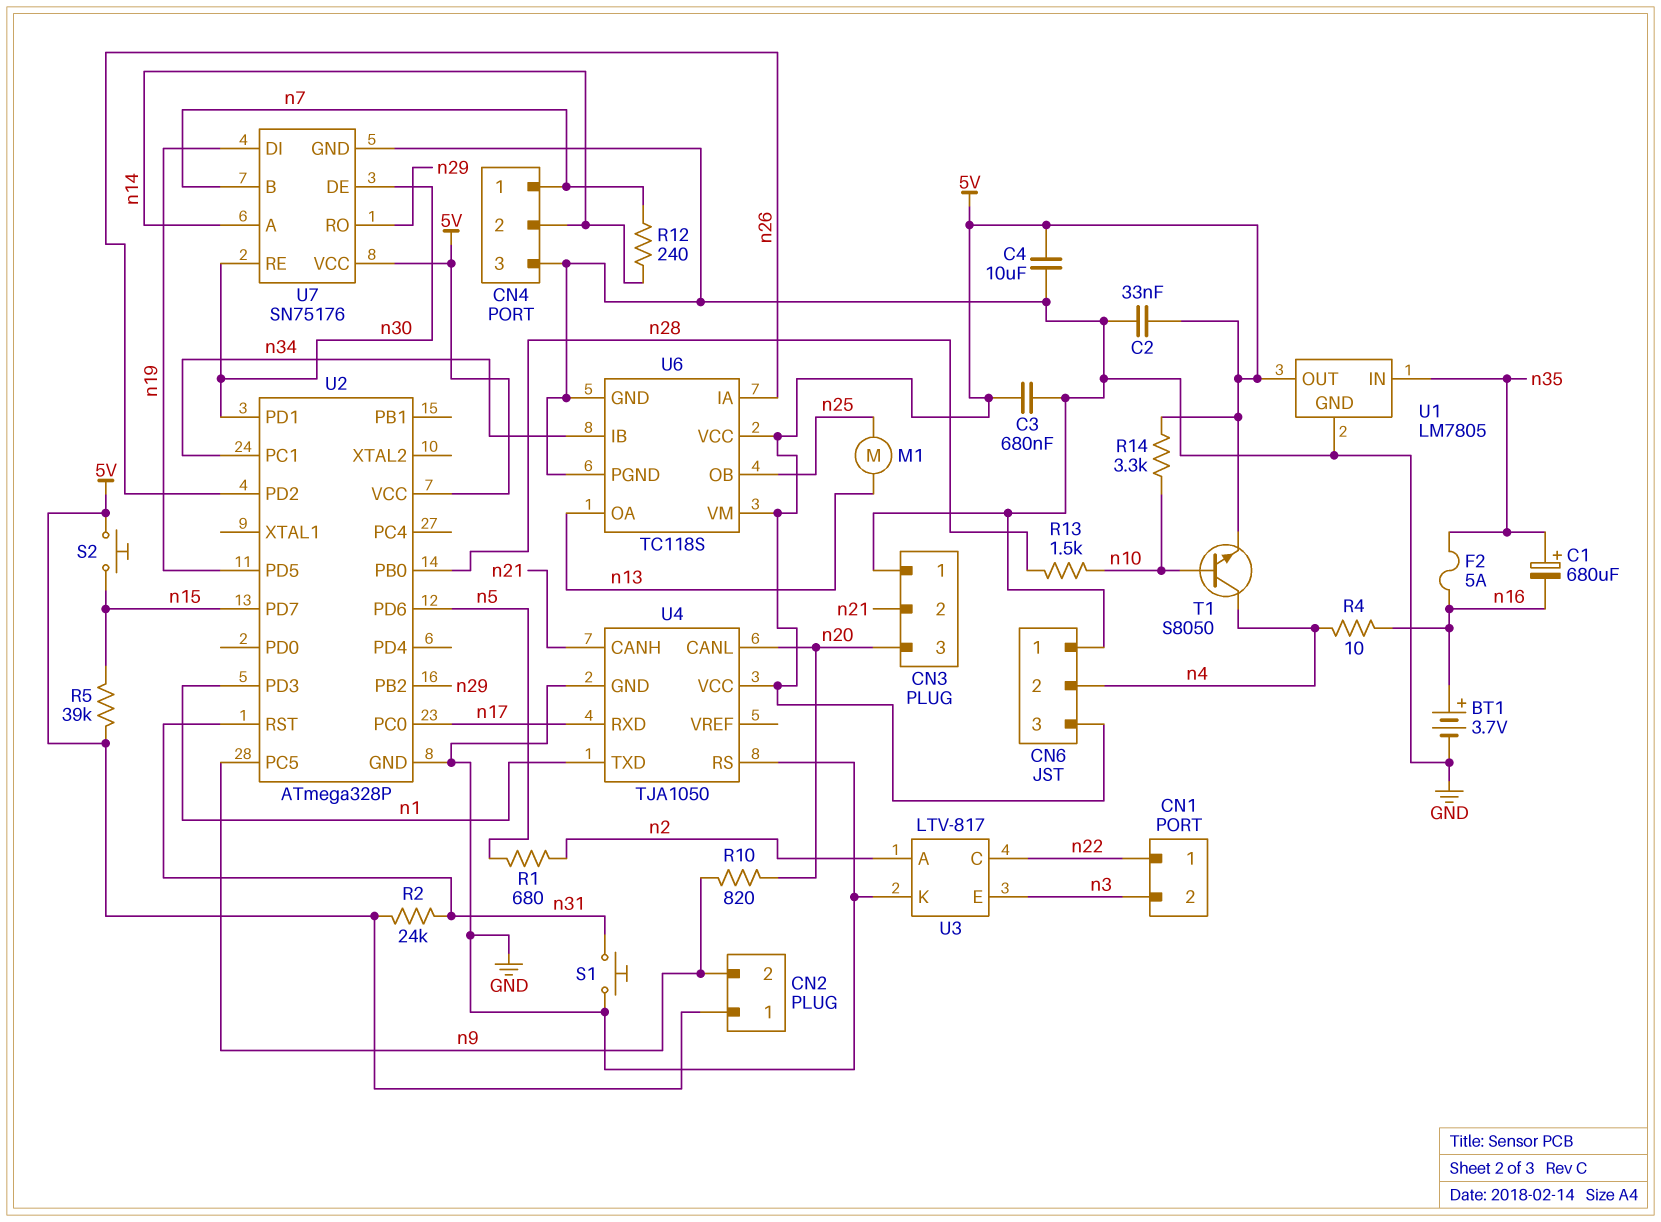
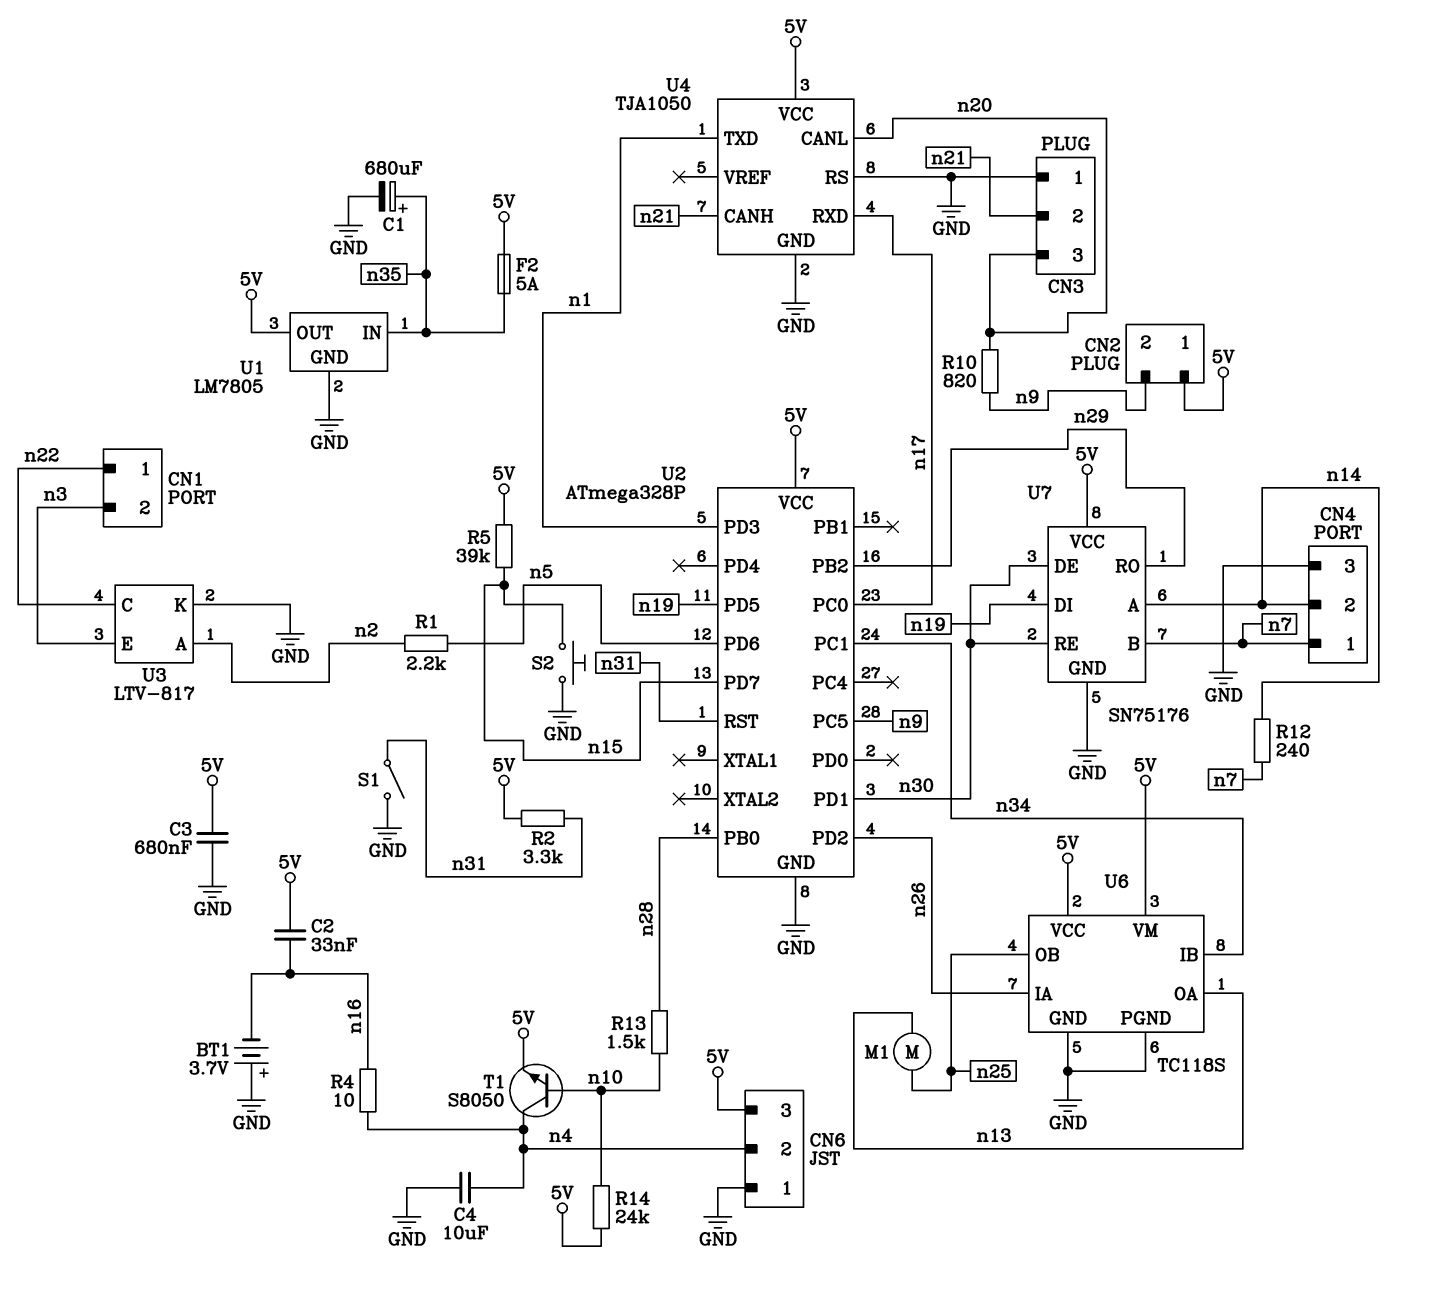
BT1: 3.7V (plus n16, minus GND) -> 3.7V (plus GND, minus n16)
C1: 680uF (plus n35, minus n16) -> 680uF (plus n35, minus GND)
C2: 33nF (5V, GND) -> 33nF (5V, n16)
C4: 10uF (5V, GND) -> 10uF (GND, n4)
F2: 5A (n16, n35) -> 5A (5V, n35)
R1: 680 (n2, n5) -> 2.2k (n2, n5)
R2: 24k (5V, n31) -> 3.3k (5V, n31)
R14: 3.3k (5V, n10) -> 24k (5V, n10)
S1: button (GND, n31) -> switch (GND, n31)
S2: button (5V, n15) -> button (GND, n15)

